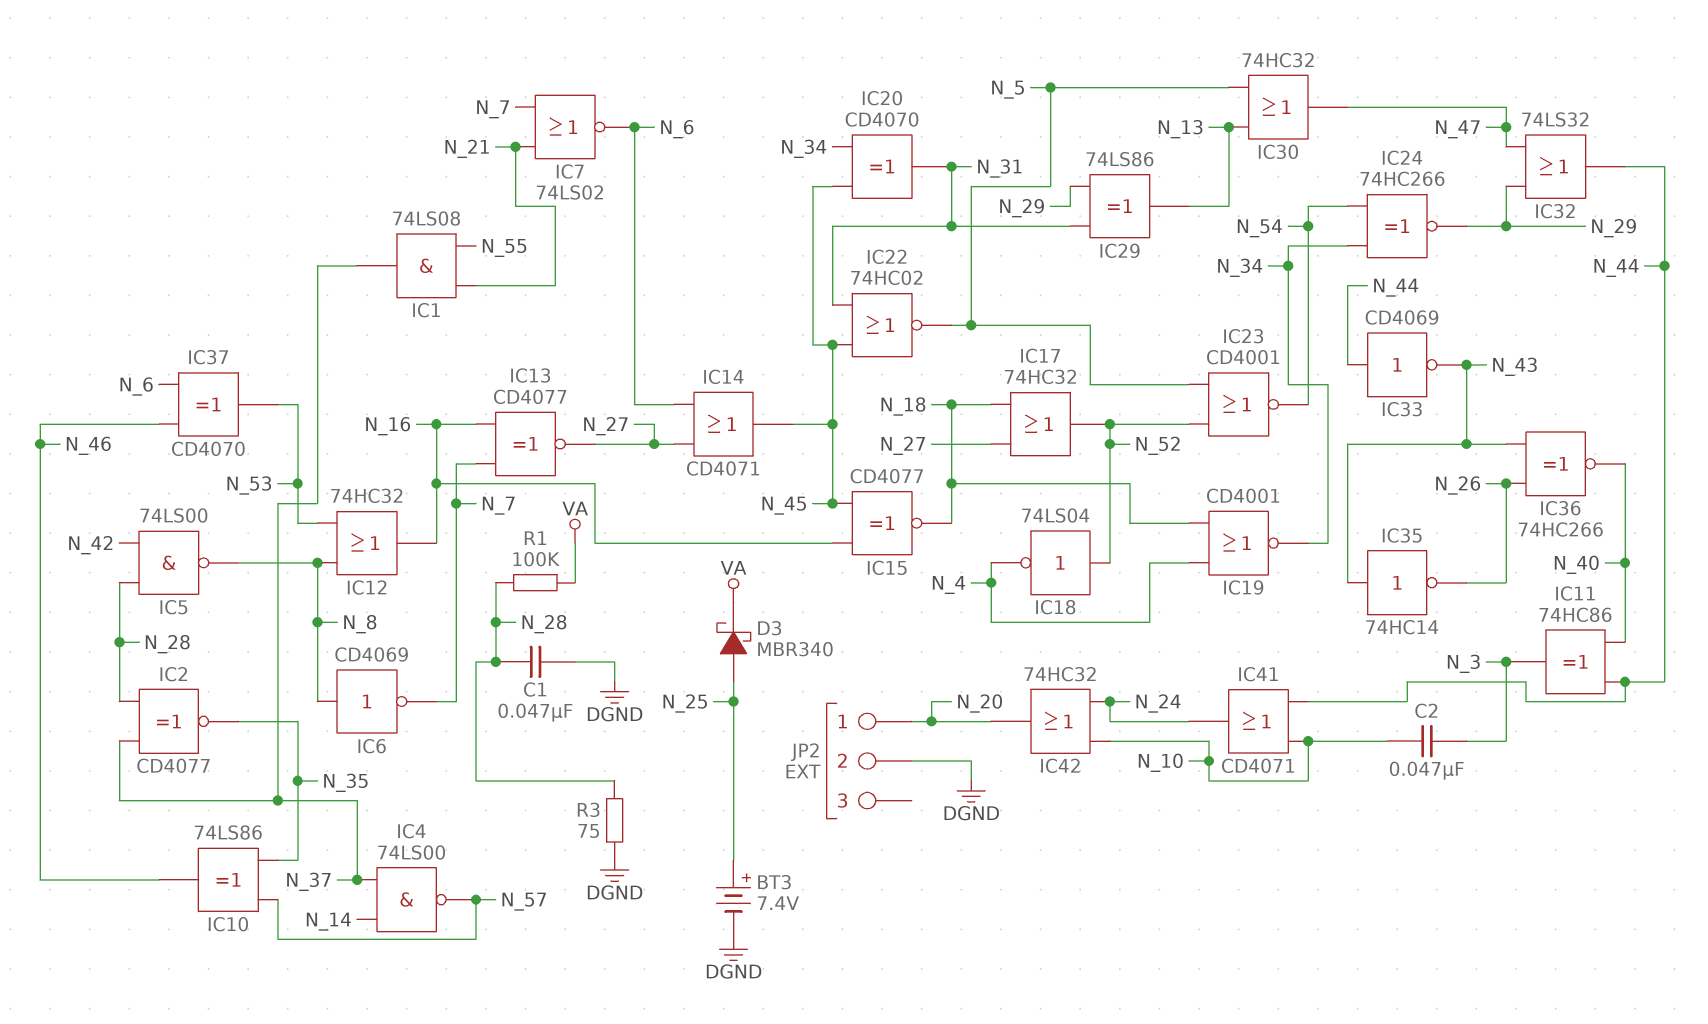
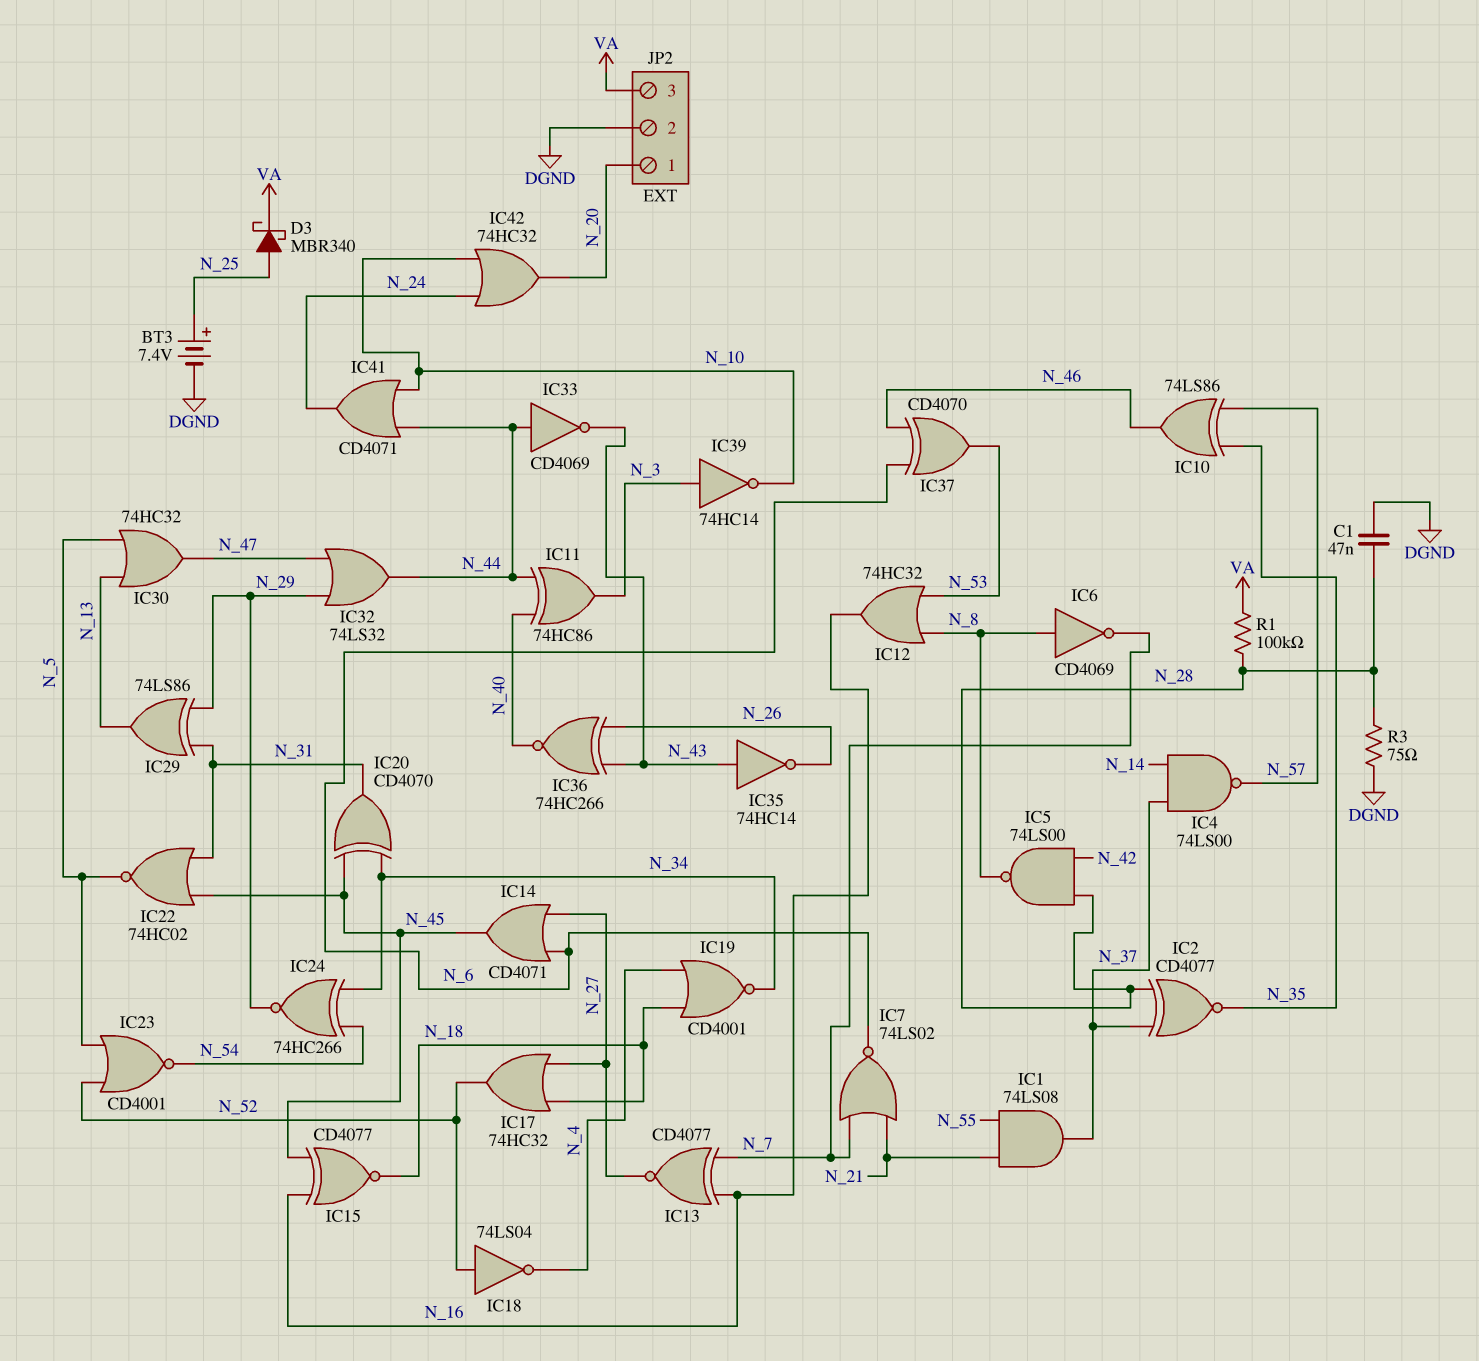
C2: 47nF (N_3, N_10) -> none
IC39: none -> NOT 74HC14 (in N_3, out N_10)
JP2 pin 3: none -> VA

